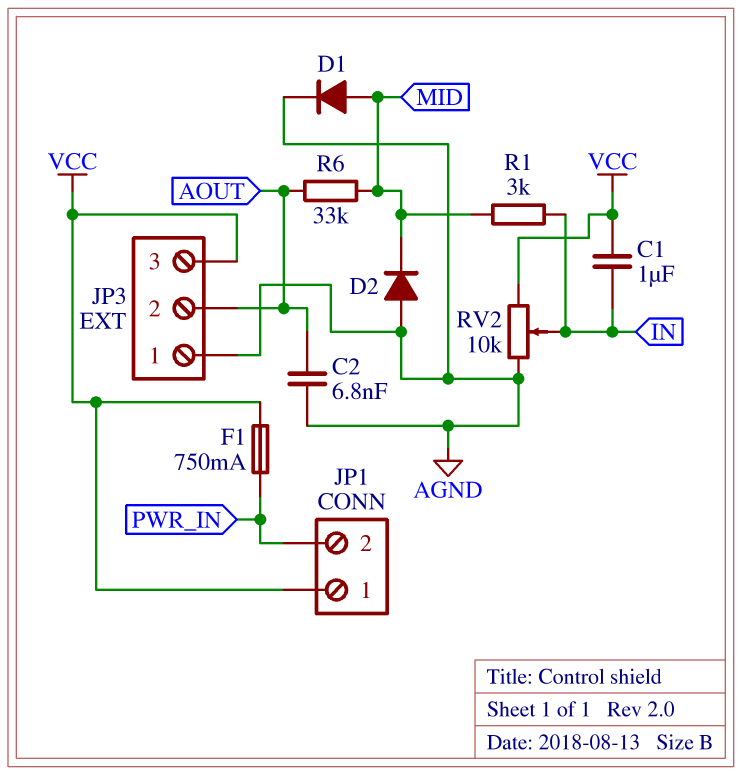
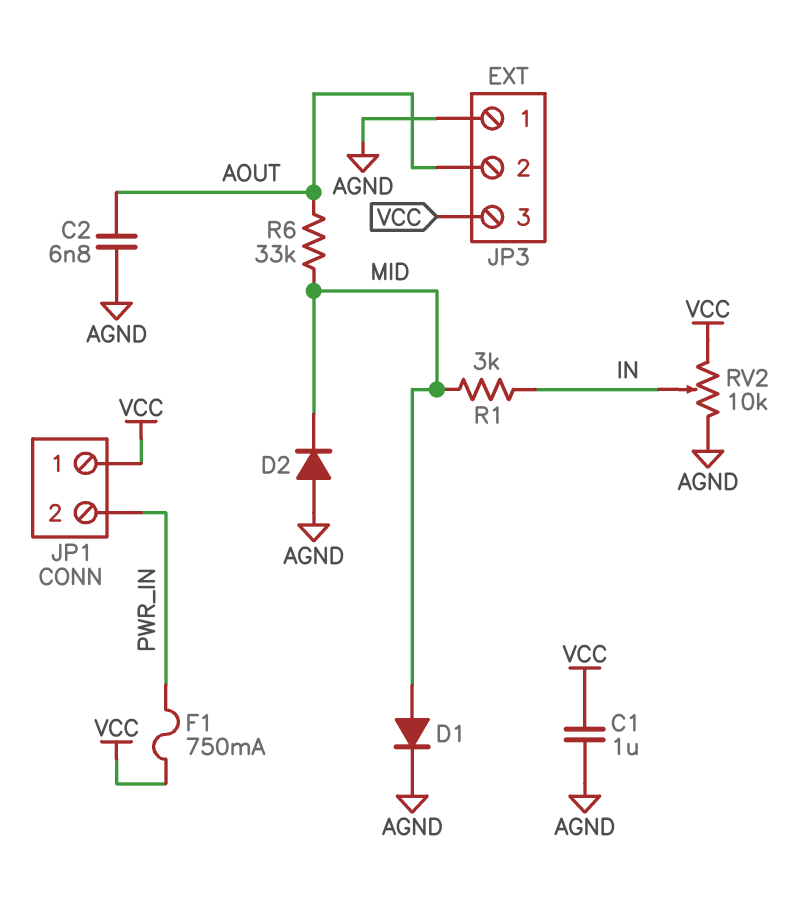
C1: 1uF (IN, VCC) -> 1uF (AGND, VCC)

